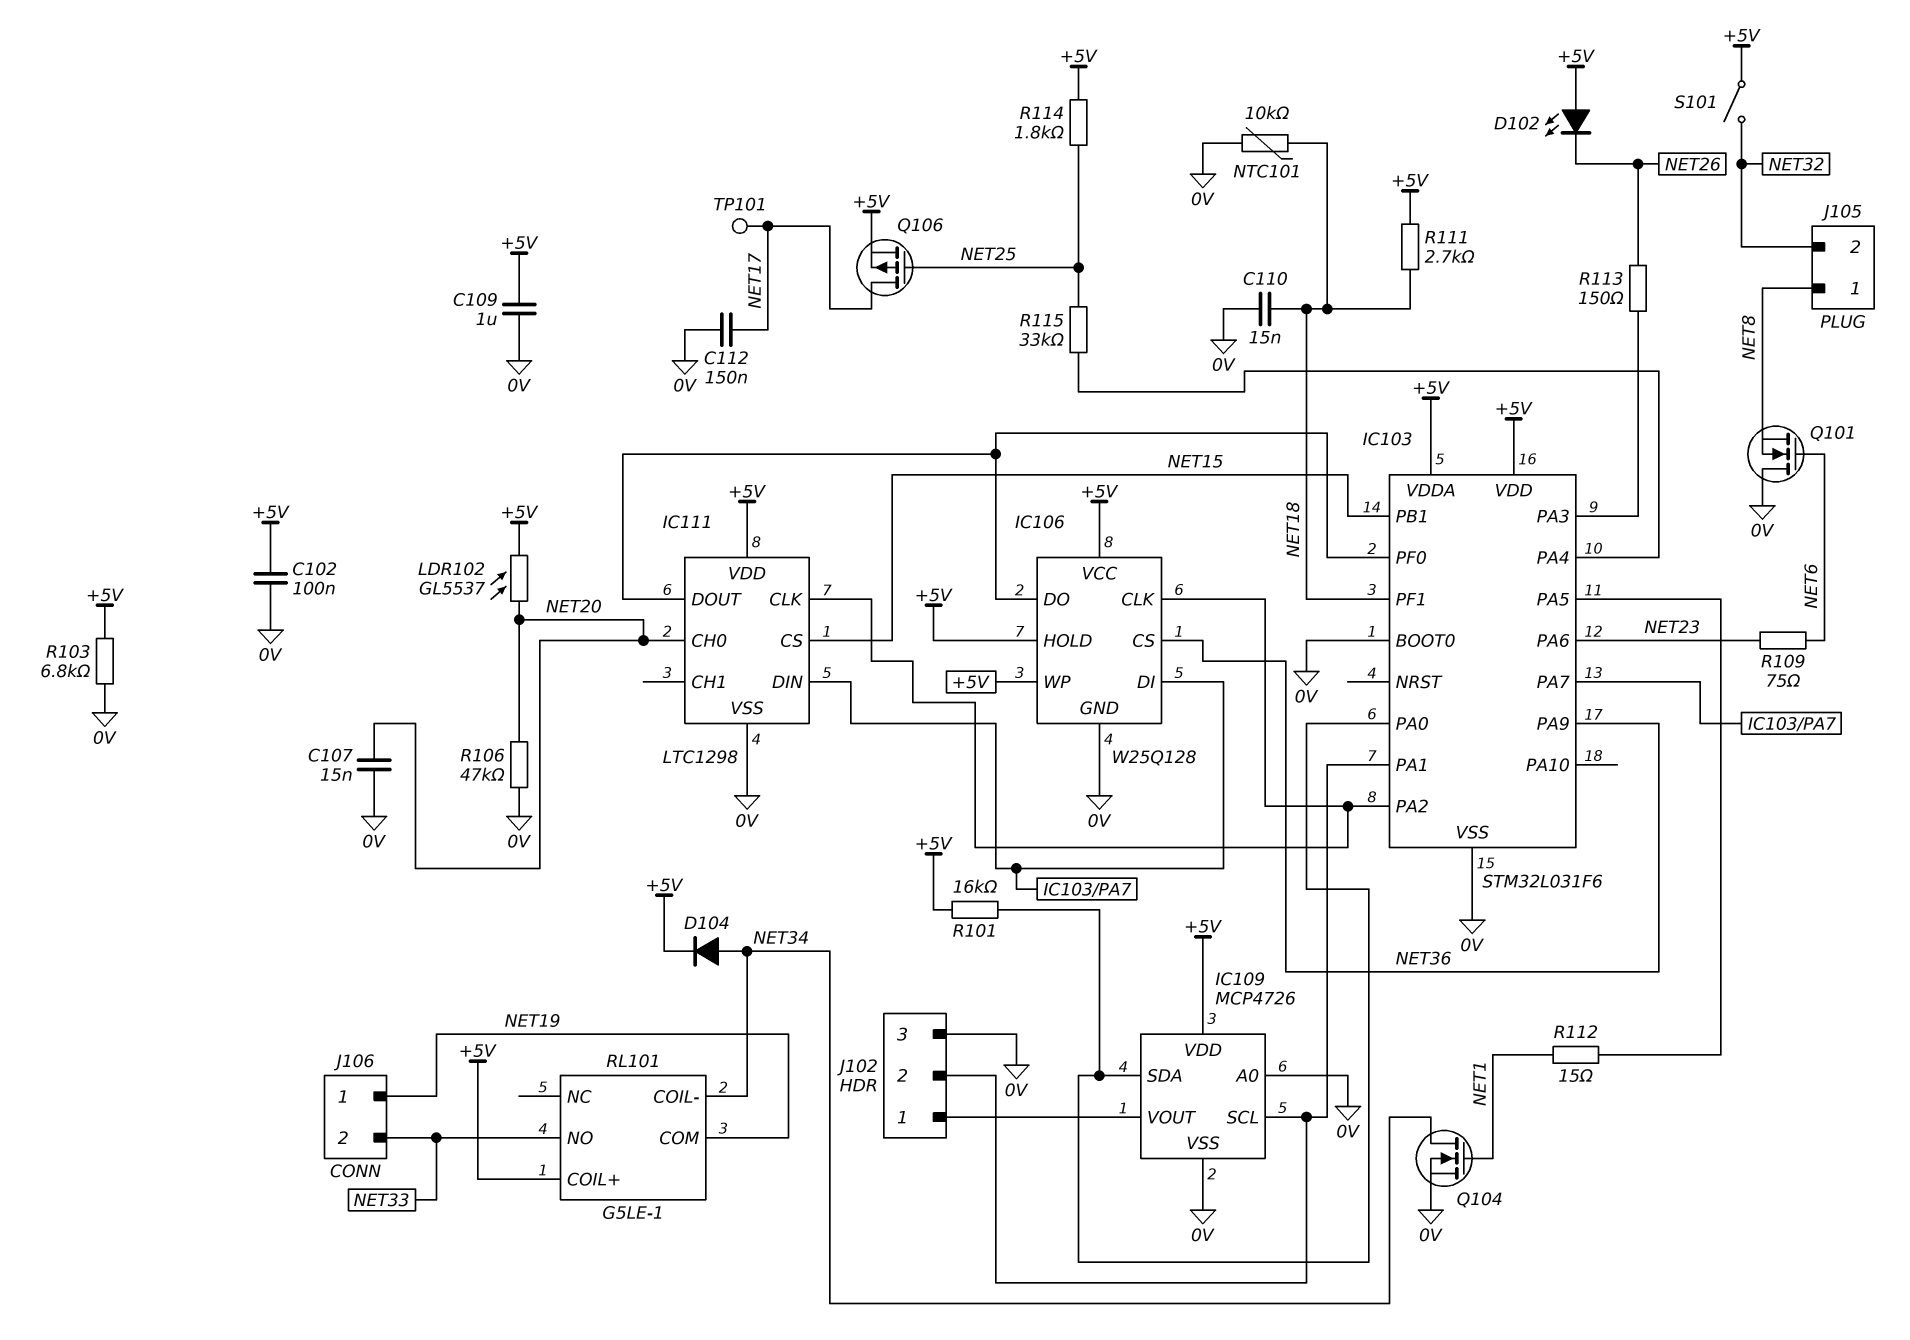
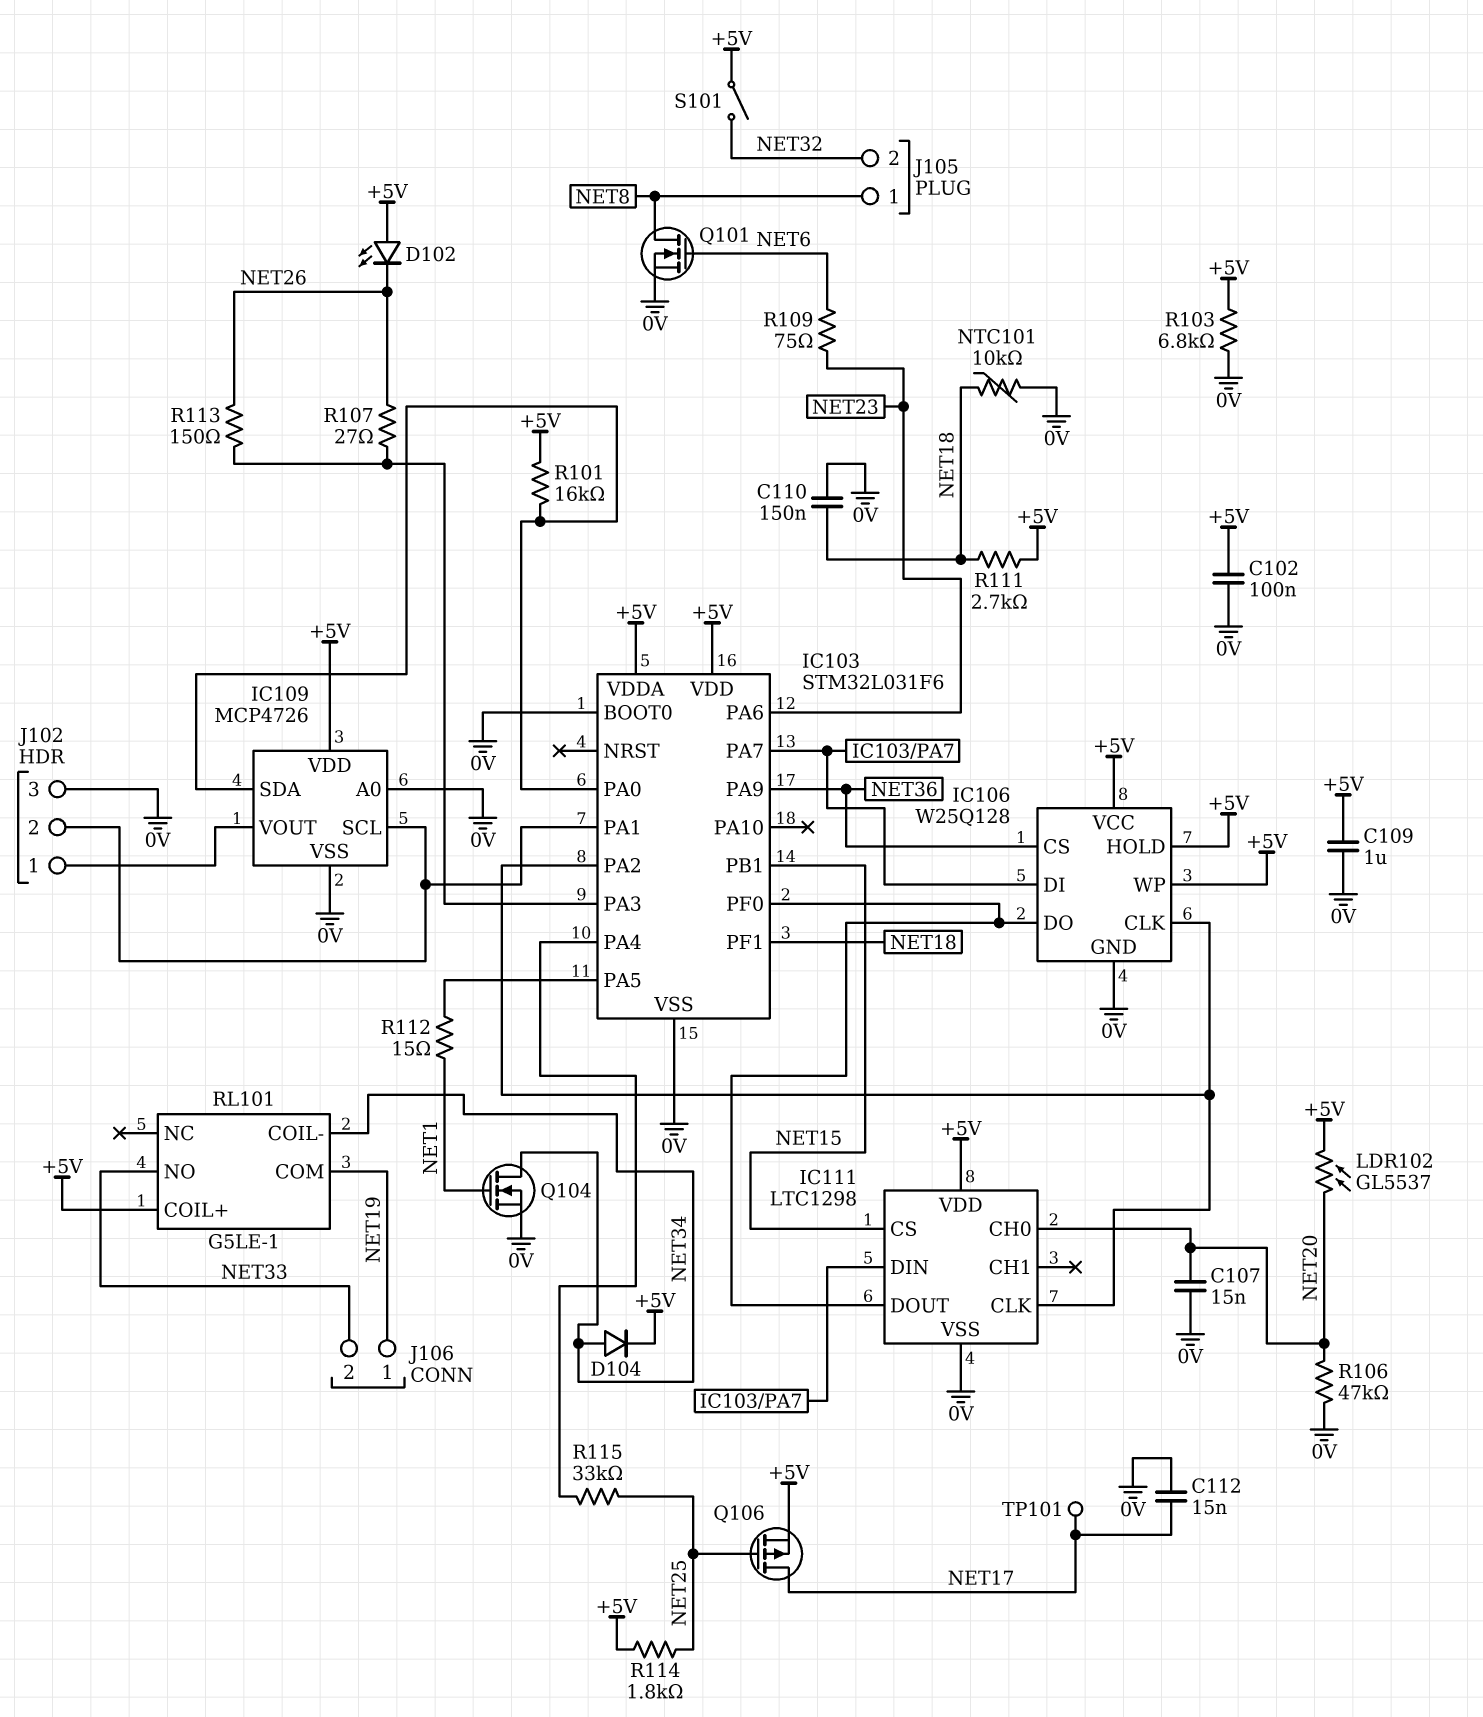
C110: 15nF (0V, NET18) -> 150nF (0V, NET18)
C112: 150nF (0V, NET17) -> 15nF (0V, NET17)
Q101: NMOS (G NET6, D 0V, S NET8) -> NMOS (G NET6, D NET8, S 0V)
R107: none -> 27 (IC103/PA3, NET26)

